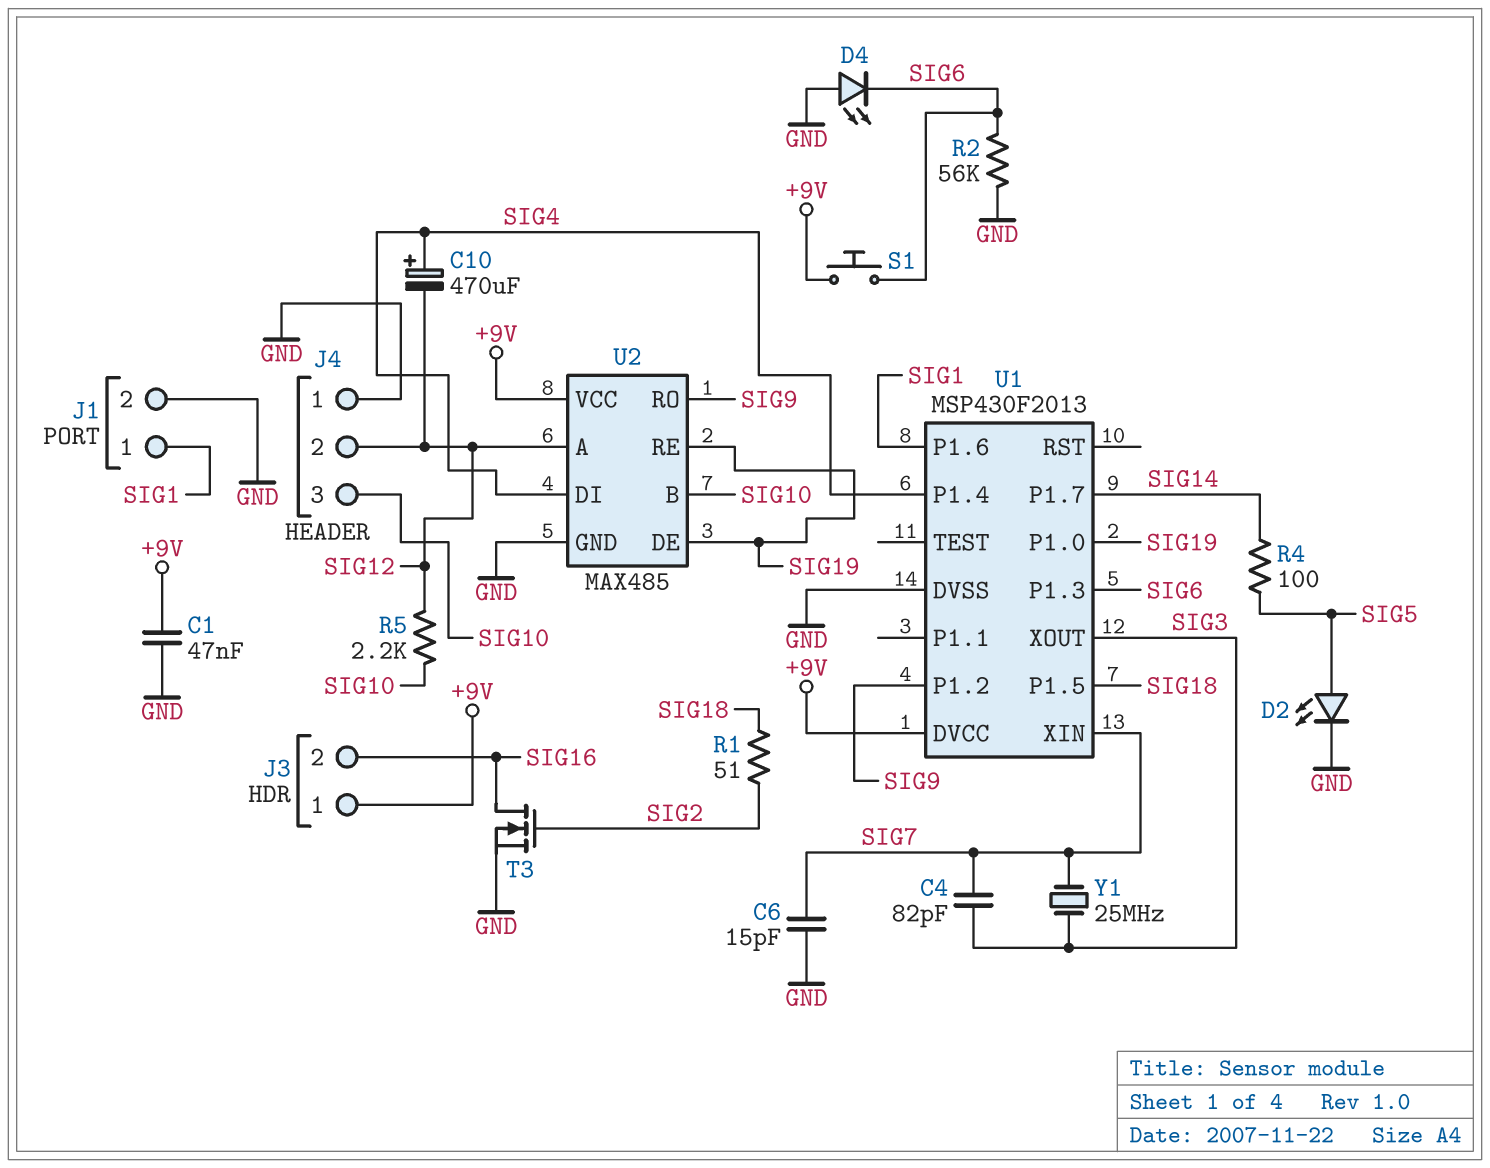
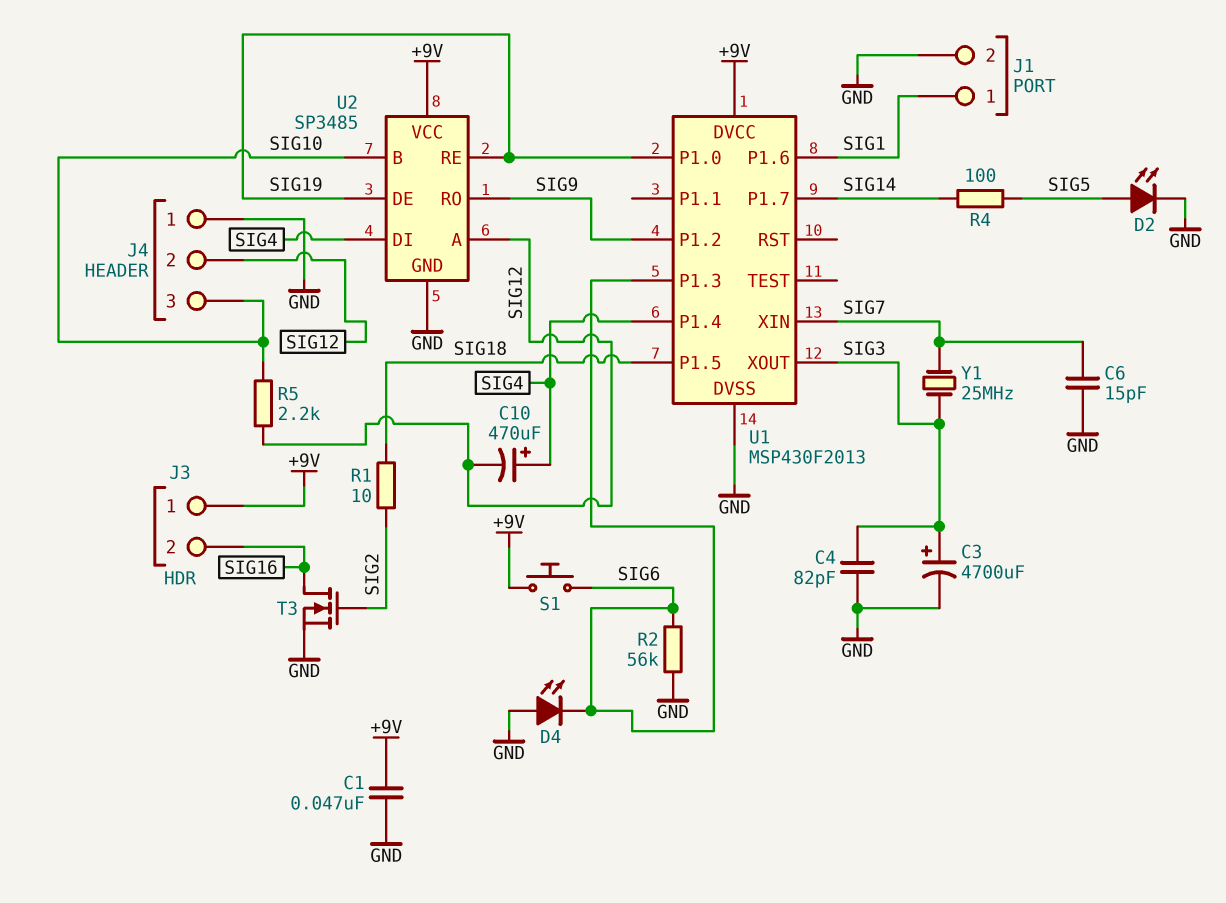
C3: none -> 4700uF (plus SIG3, minus GND)
C4: 82pF (SIG3, SIG7) -> 82pF (GND, SIG3)
R1: 51 (SIG2, SIG18) -> 10 (SIG2, SIG18)
U2: MAX485 -> SP3485

